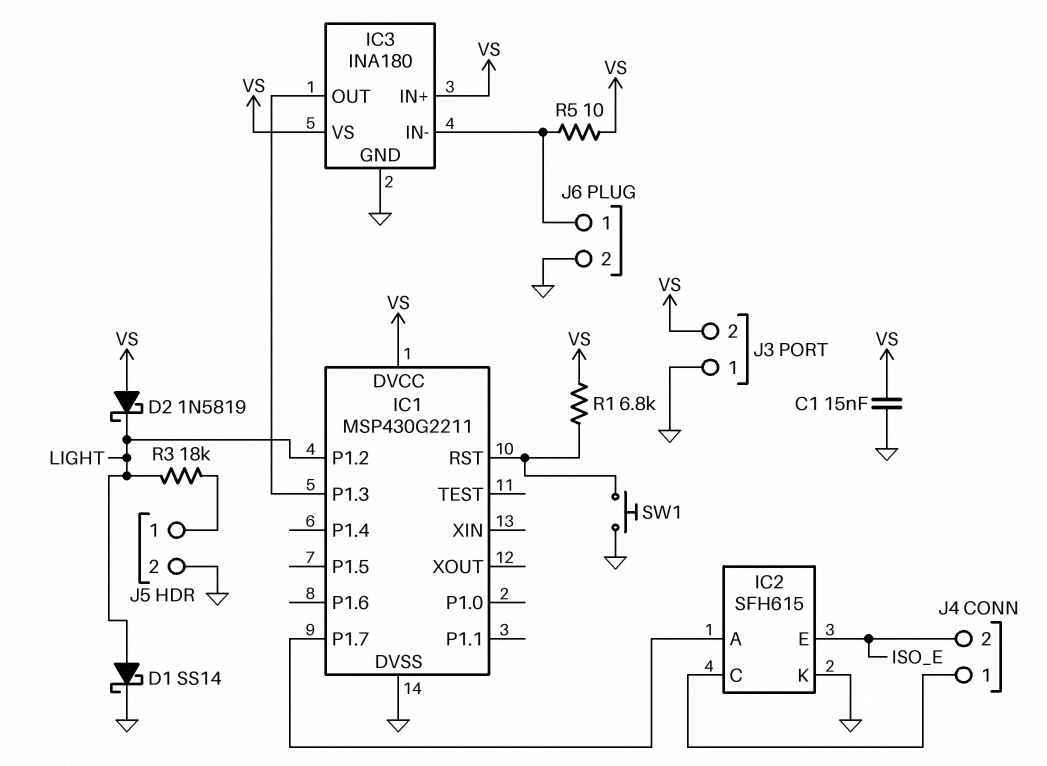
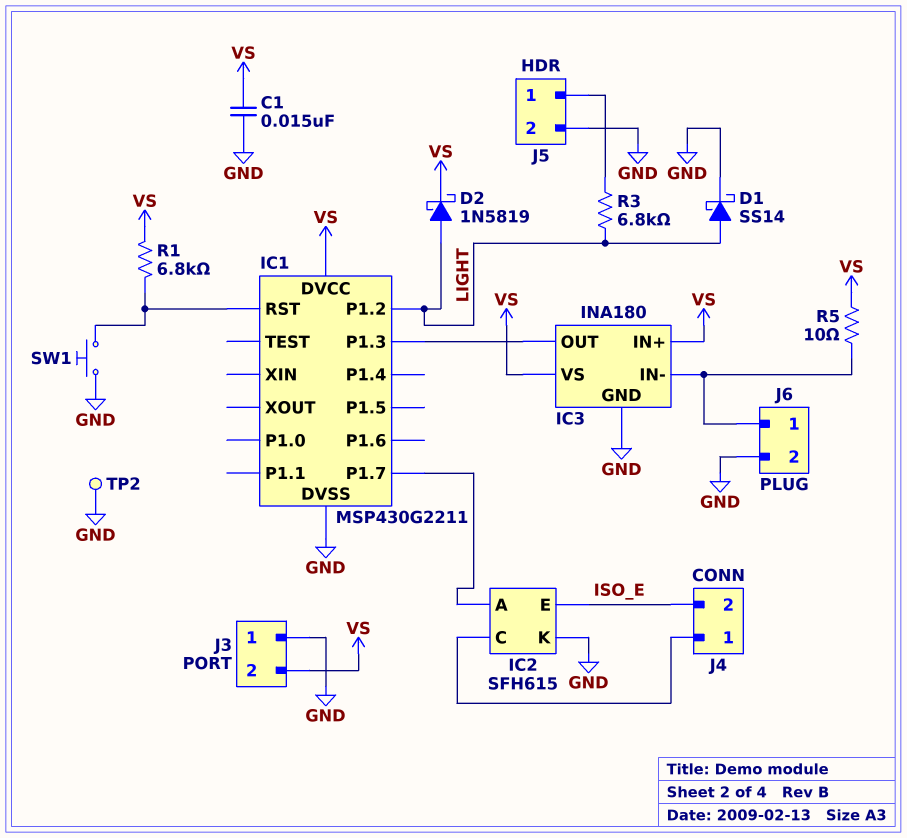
D2: schottky 1N5819 (A VS, K LIGHT) -> schottky 1N5819 (A LIGHT, K VS)
R3: 18k (J5/1, LIGHT) -> 6.8k (J5/1, LIGHT)
TP2: none -> test point (GND)

